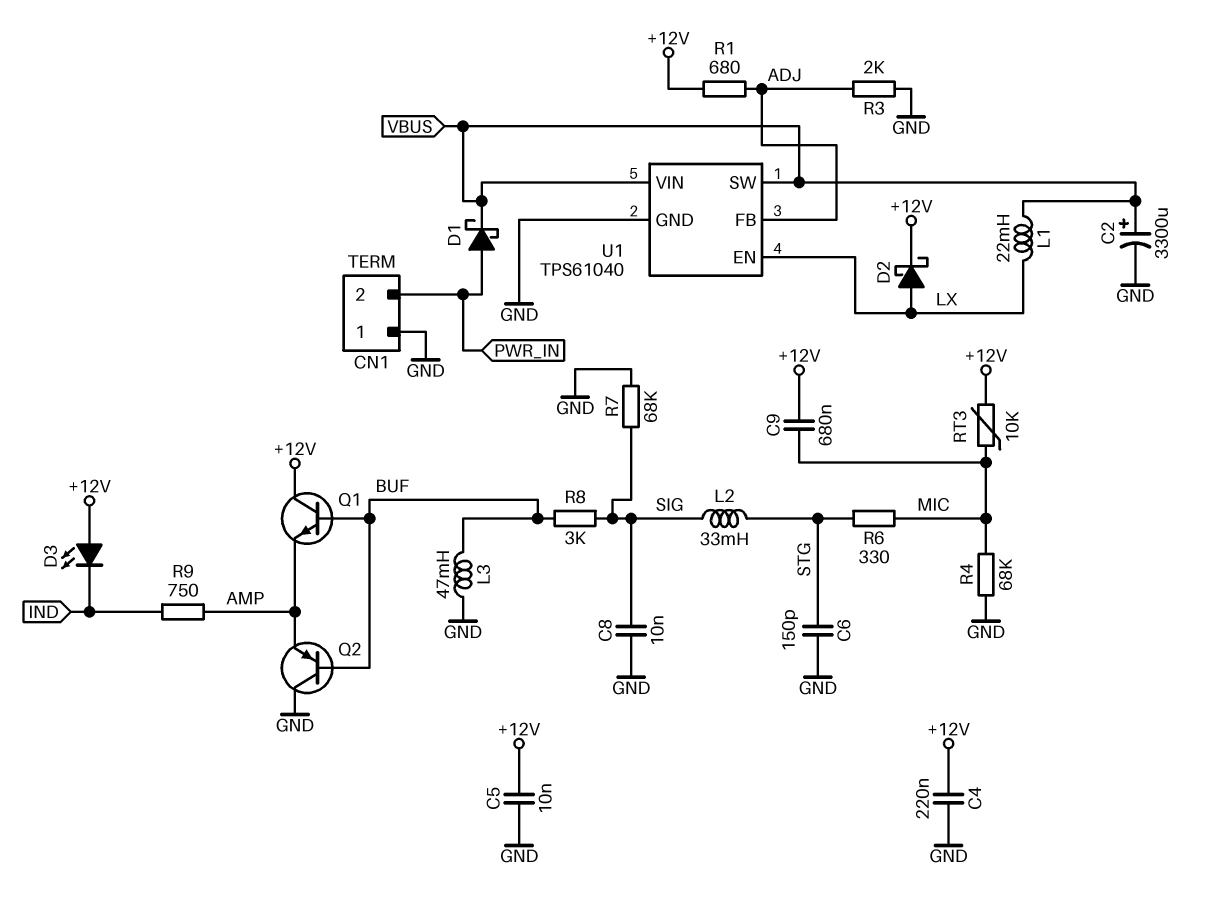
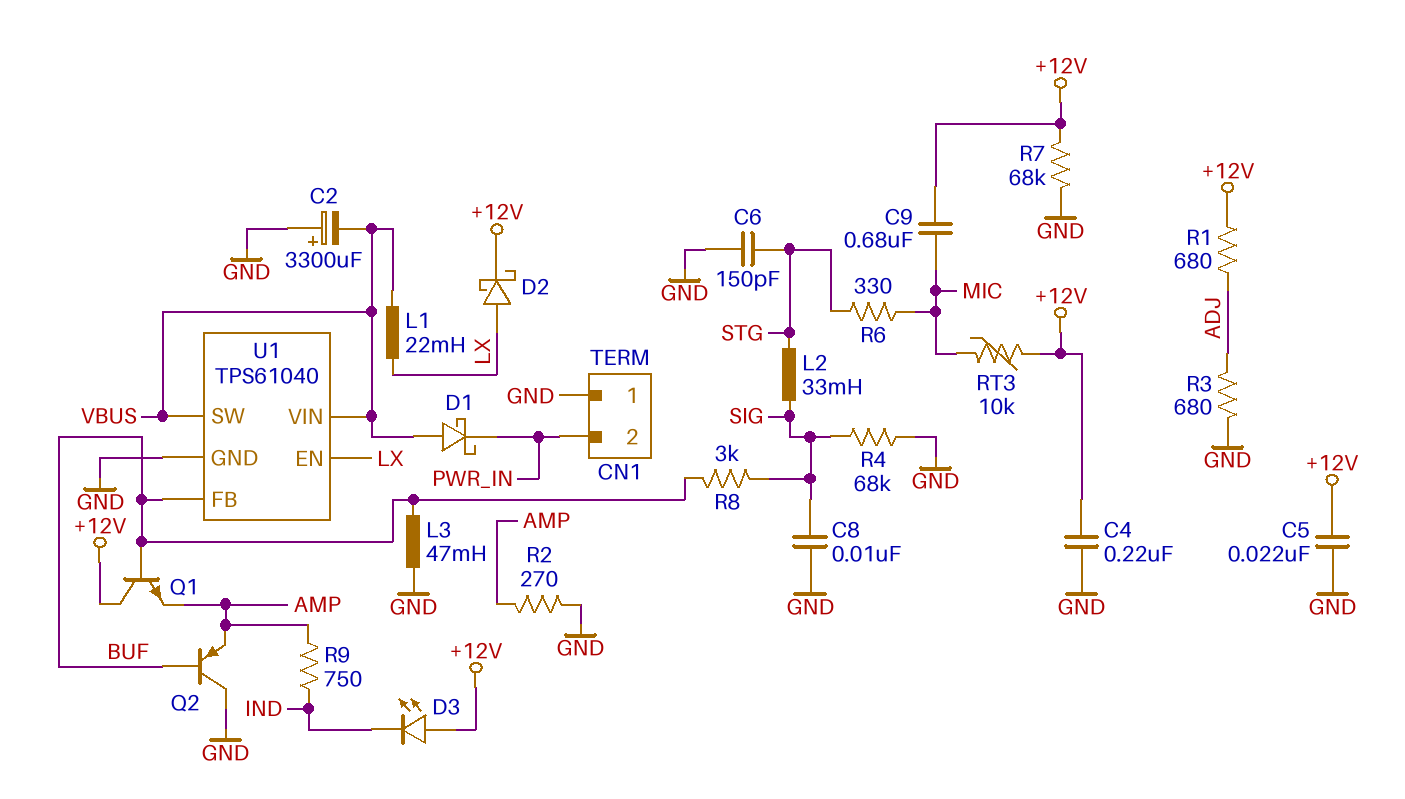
C2: 3300uF (plus VBUS, minus GND) -> 3300uF (plus GND, minus VBUS)
C5: 10nF (+12V, GND) -> 22nF (+12V, GND)
D1: schottky (A PWR_IN, K VBUS) -> schottky (A VBUS, K PWR_IN)
R2: none -> 270 (AMP, GND)
R3: 2k (ADJ, GND) -> 680 (ADJ, GND)
R4: 68k (GND, MIC) -> 68k (GND, SIG)
R7: 68k (GND, SIG) -> 68k (+12V, GND)
U1 pin FB: ADJ -> BUF

